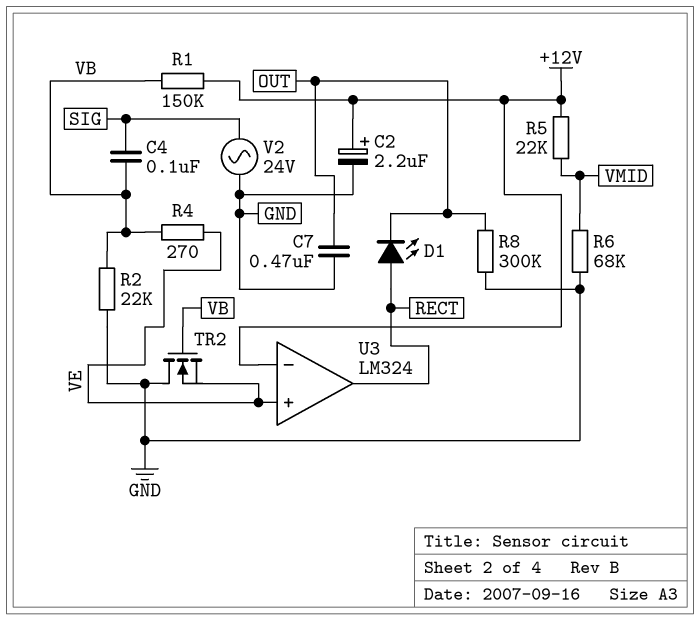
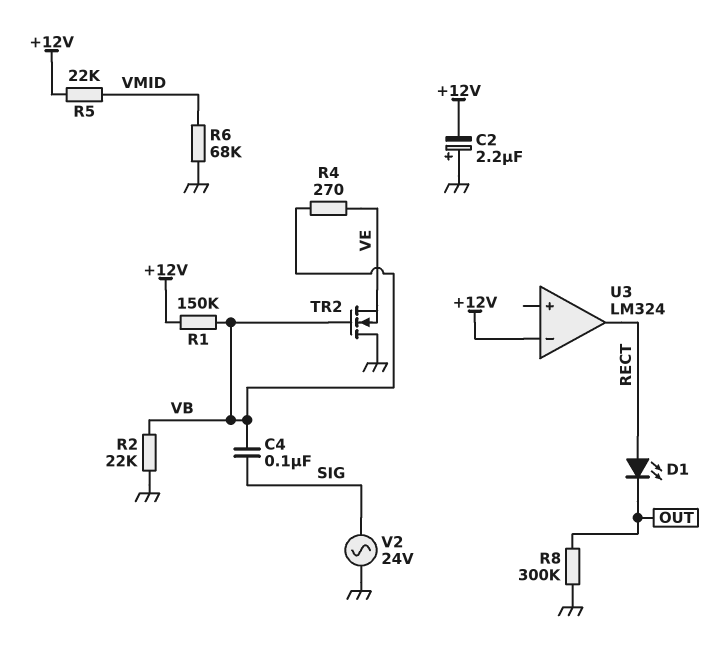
C2: 2.2uF (plus +12V, minus GND) -> 2.2uF (plus GND, minus +12V)
C7: 470nF (GND, OUT) -> none
U3 pin in+: VE -> none

